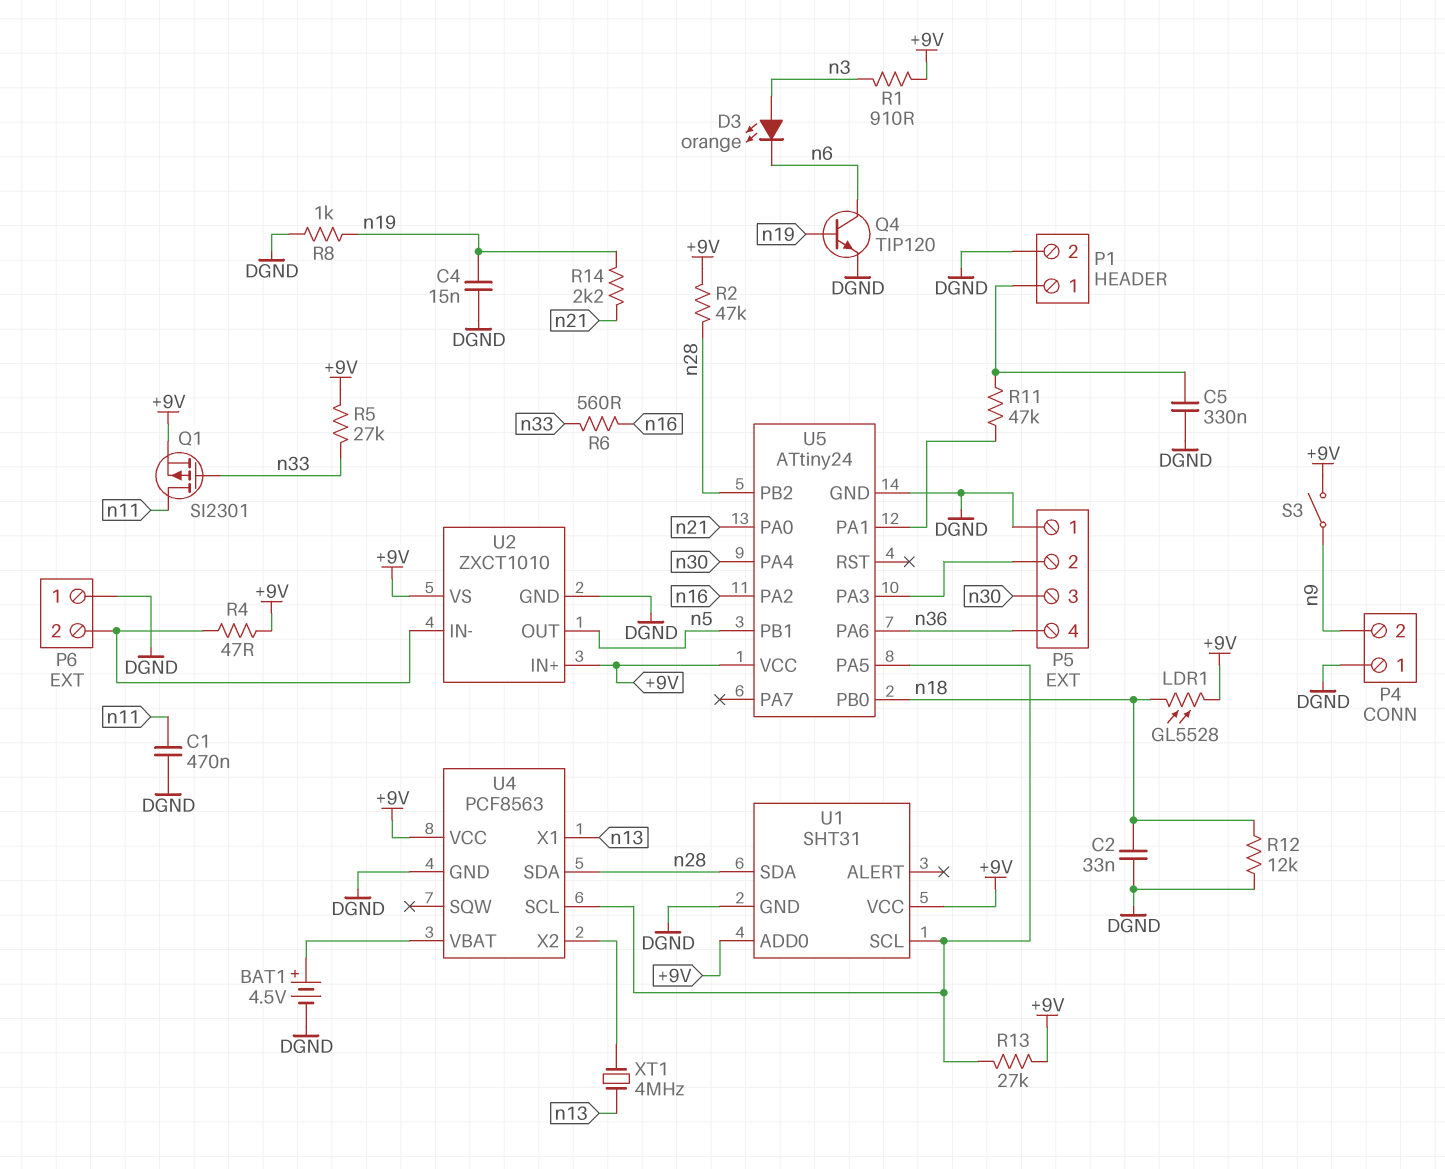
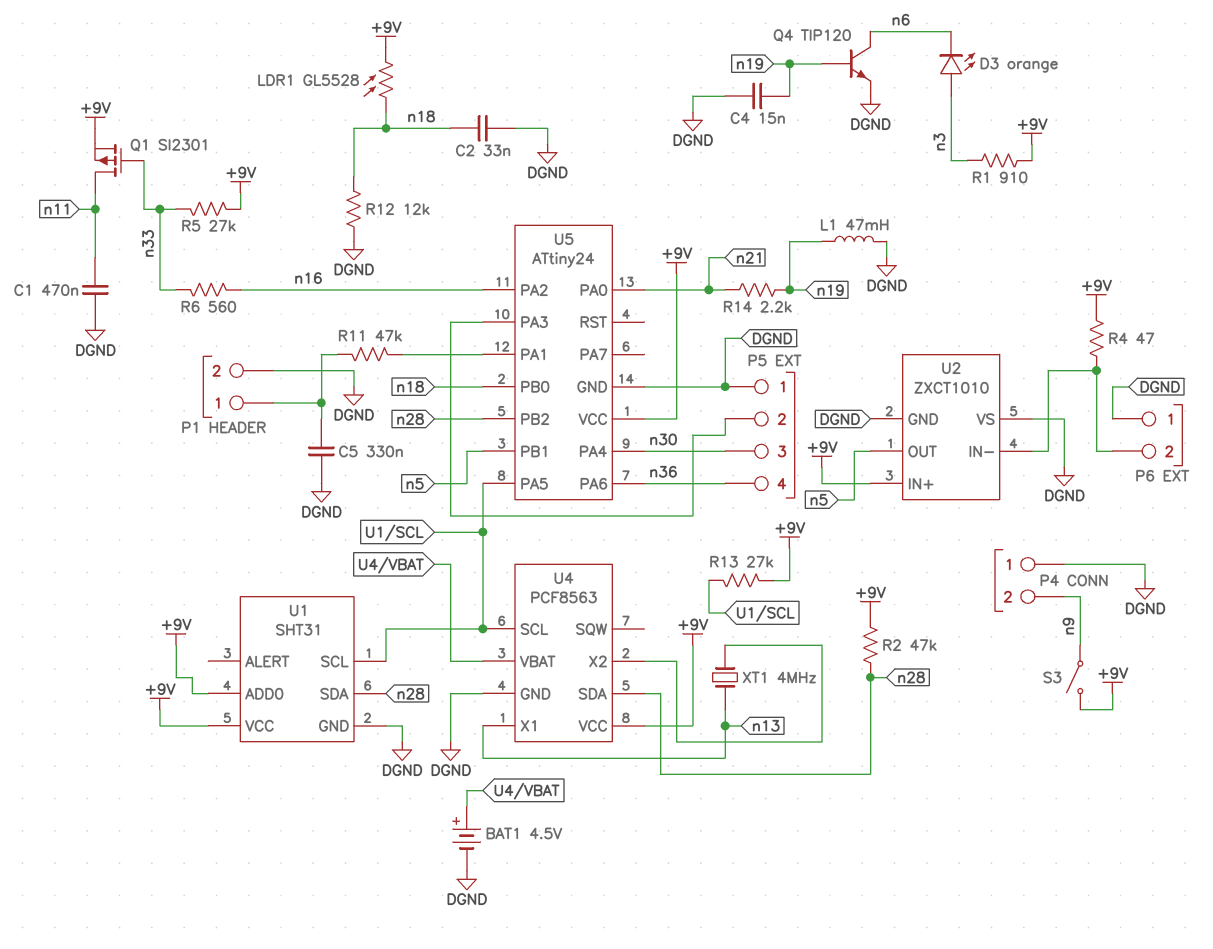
L1: none -> 47mH (DGND, n19)
R8: 1k (DGND, n19) -> none
U2 pin VS: +9V -> DGND

